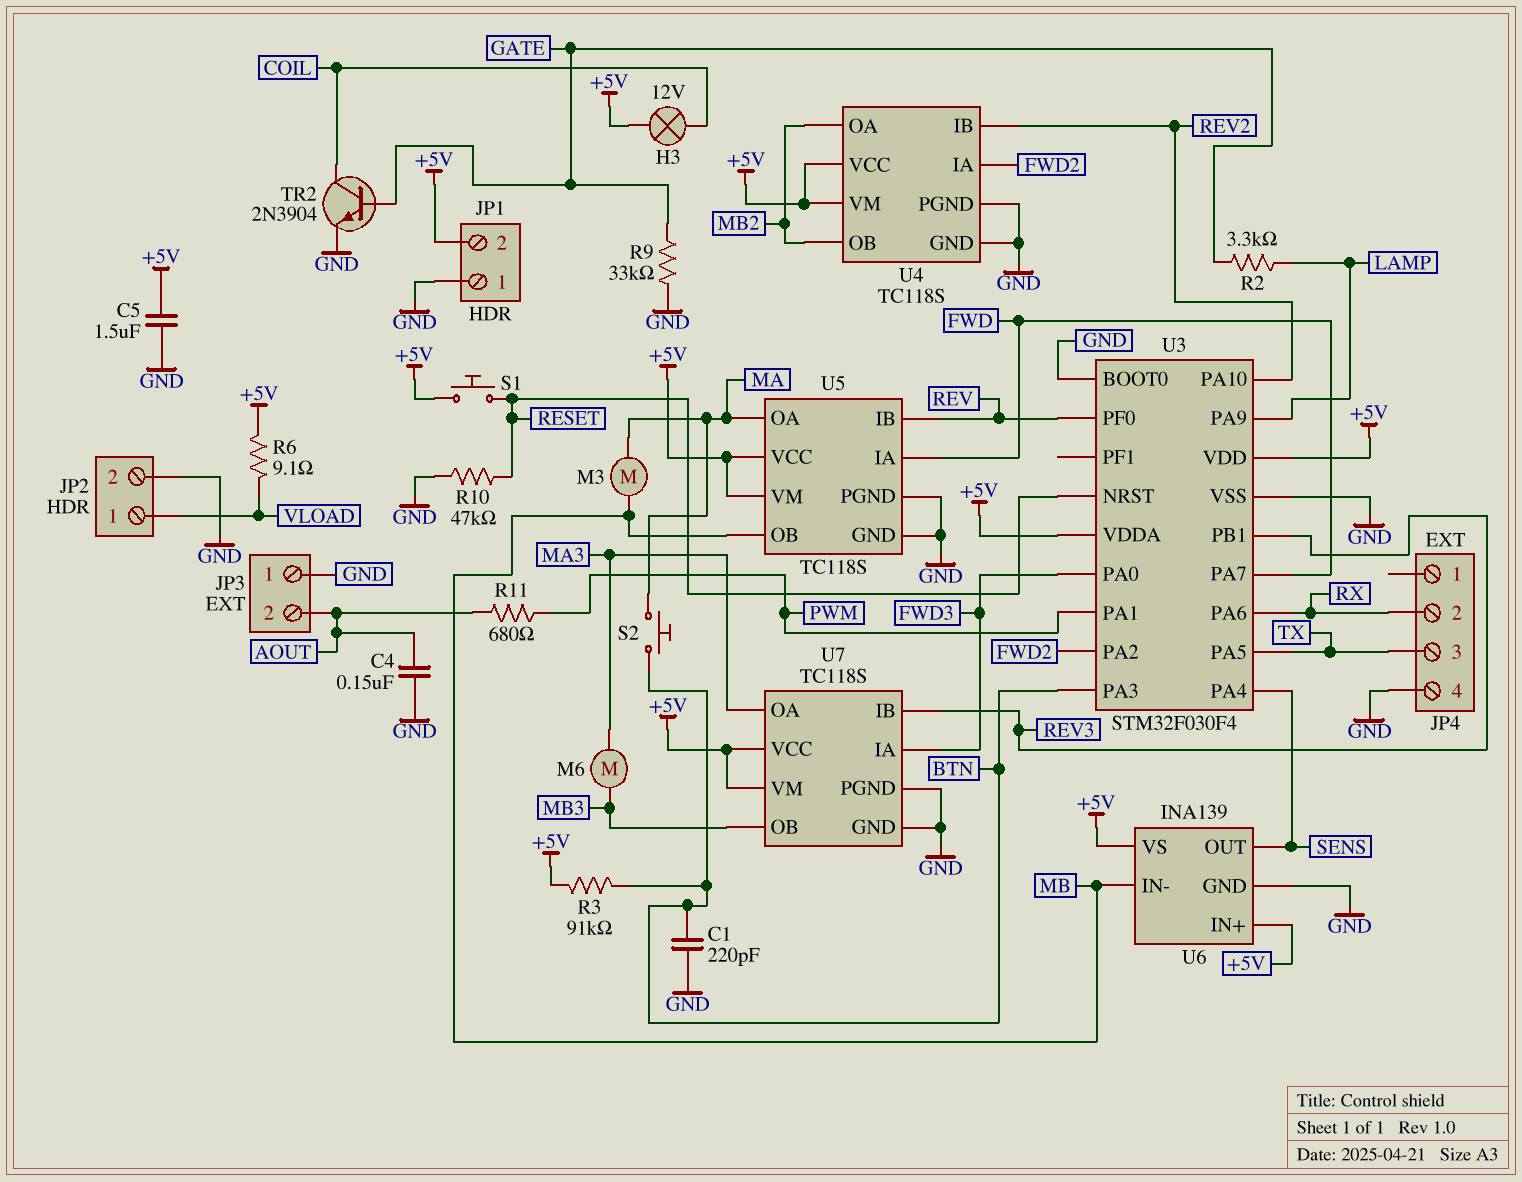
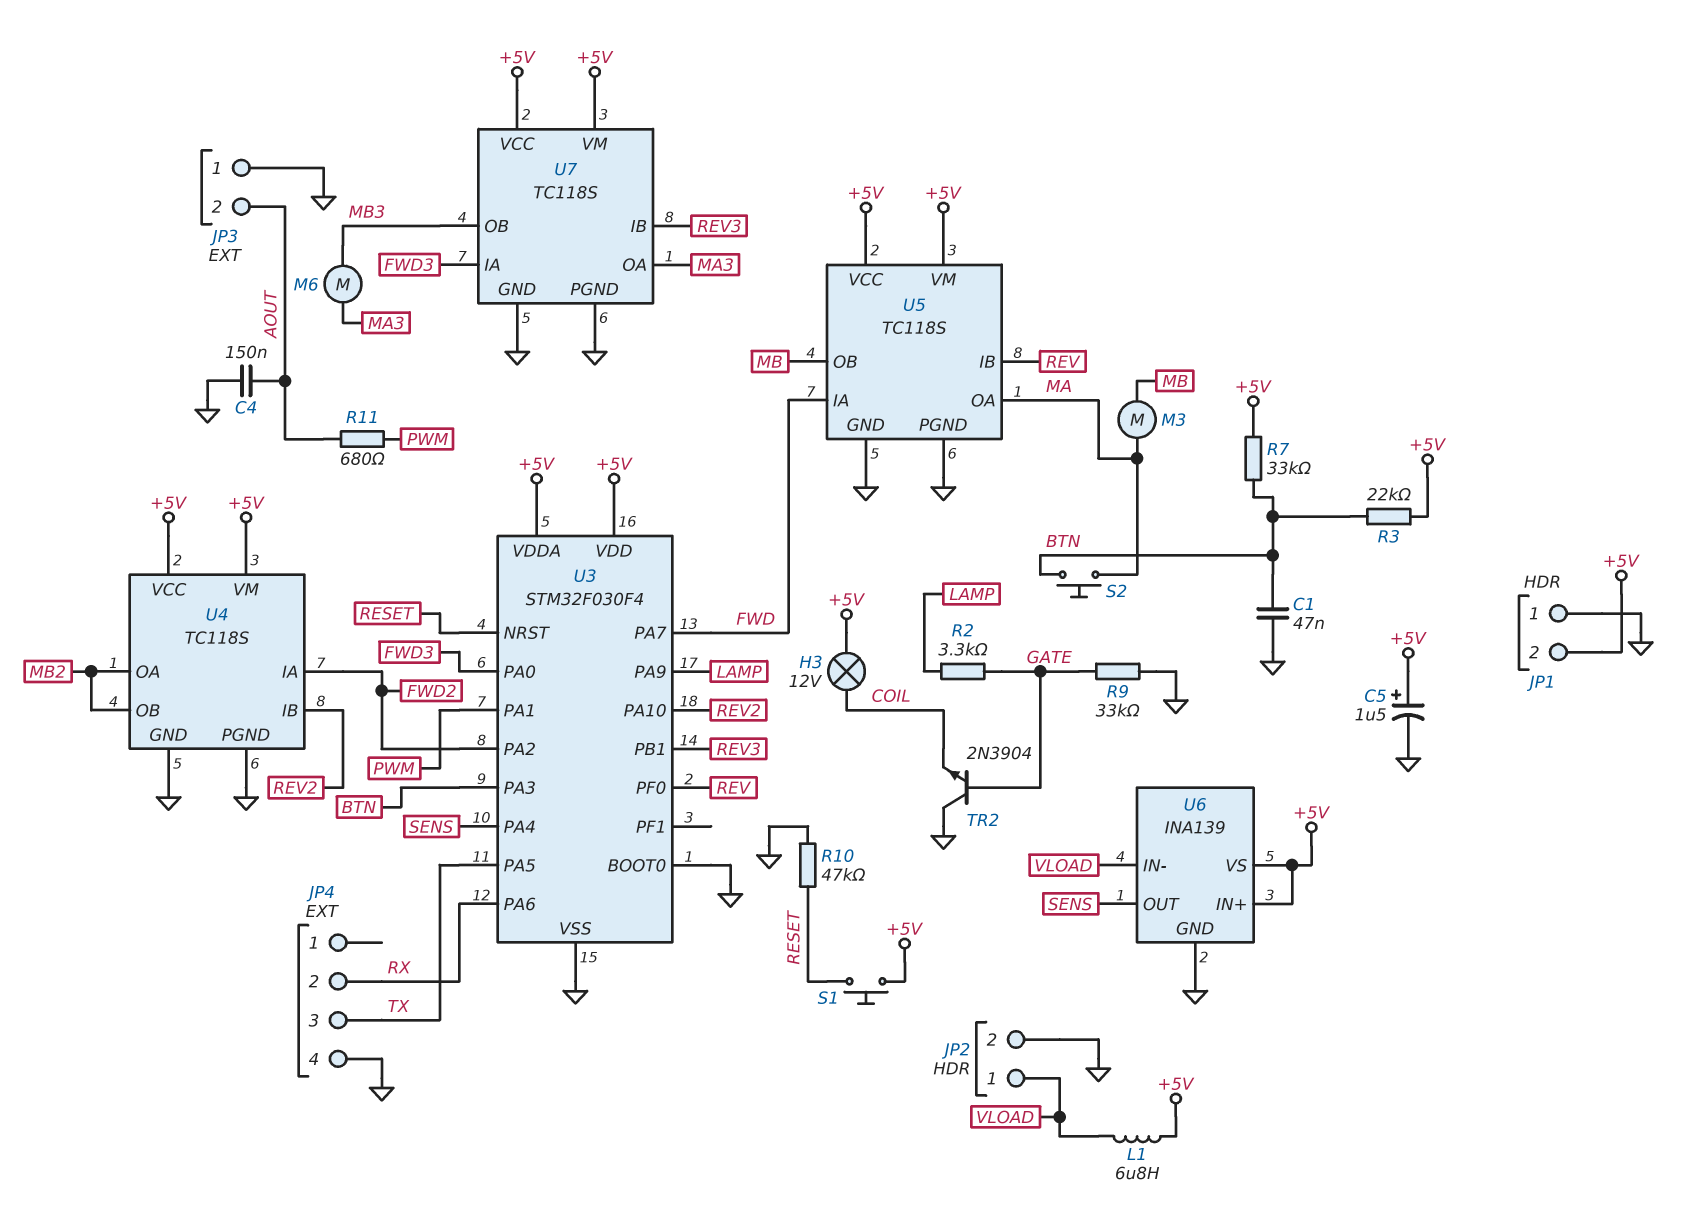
C1: 220pF (BTN, GND) -> 47nF (BTN, GND)
C5: 1.5uF (+5V, GND) -> 1.5uF (plus +5V, minus GND)
L1: none -> 6.8uH (+5V, VLOAD)
R3: 91k (+5V, BTN) -> 22k (+5V, BTN)
R6: 9.1 (+5V, VLOAD) -> none
R7: none -> 33k (+5V, BTN)
TR2: NPN 2N3904 (B GATE, C COIL, E GND) -> NPN 2N3904 (B GATE, C GND, E COIL)
U6 pin IN-: MB -> VLOAD

